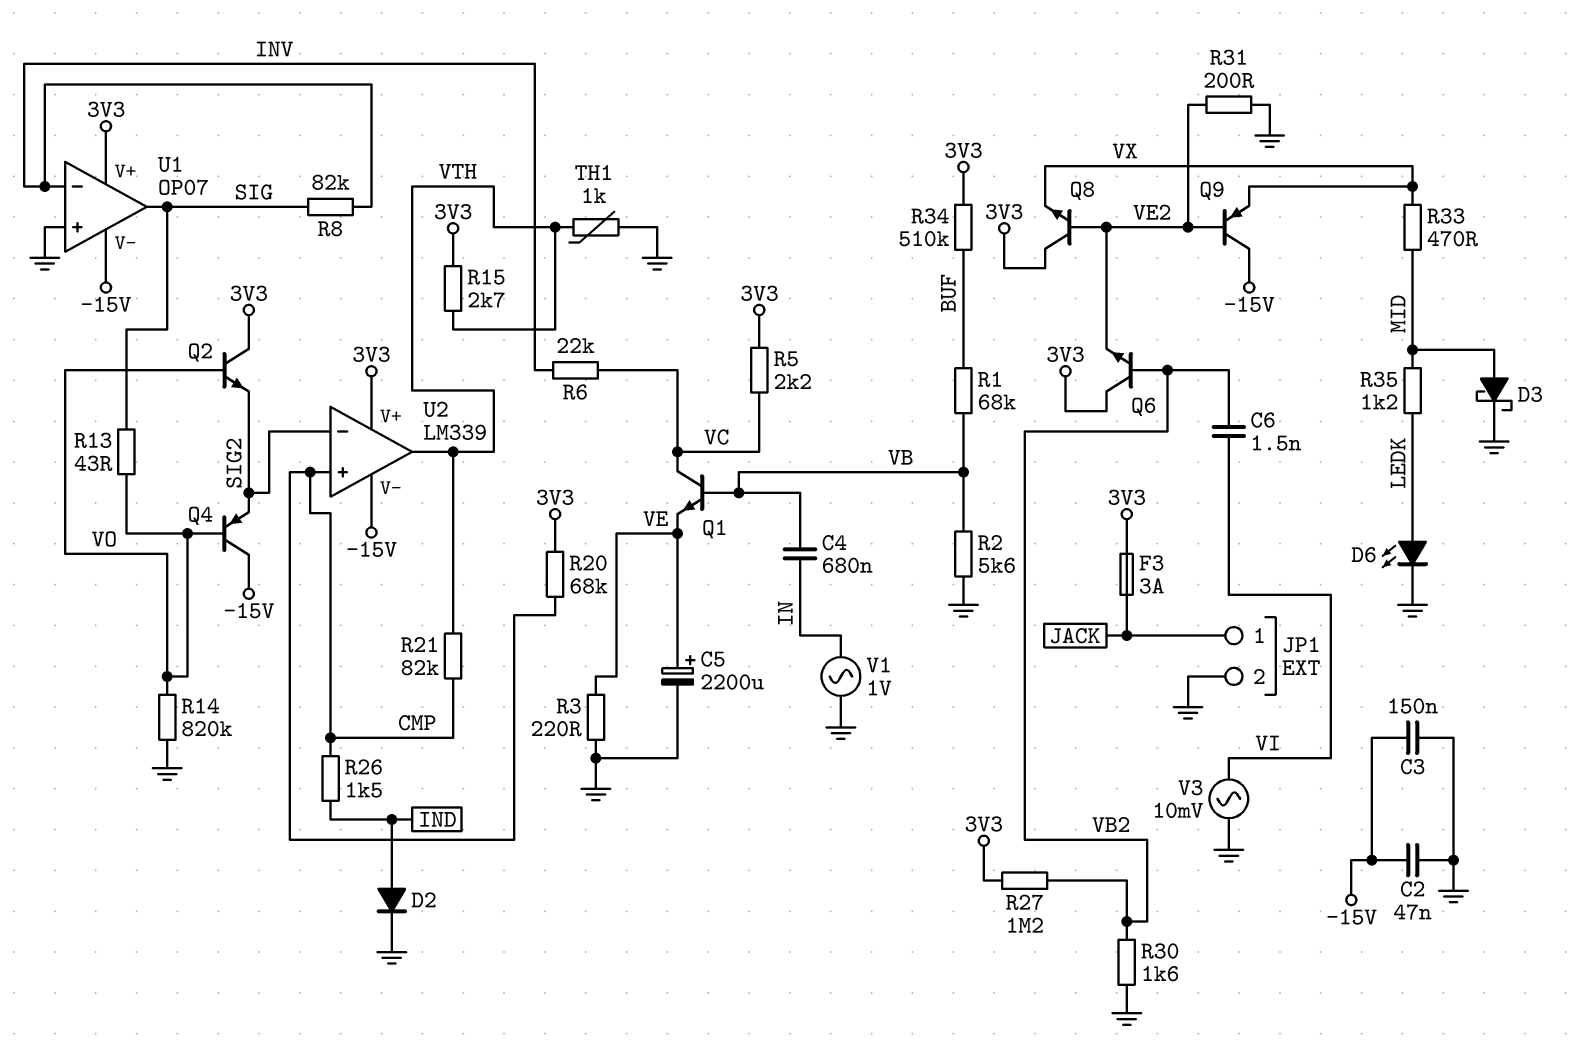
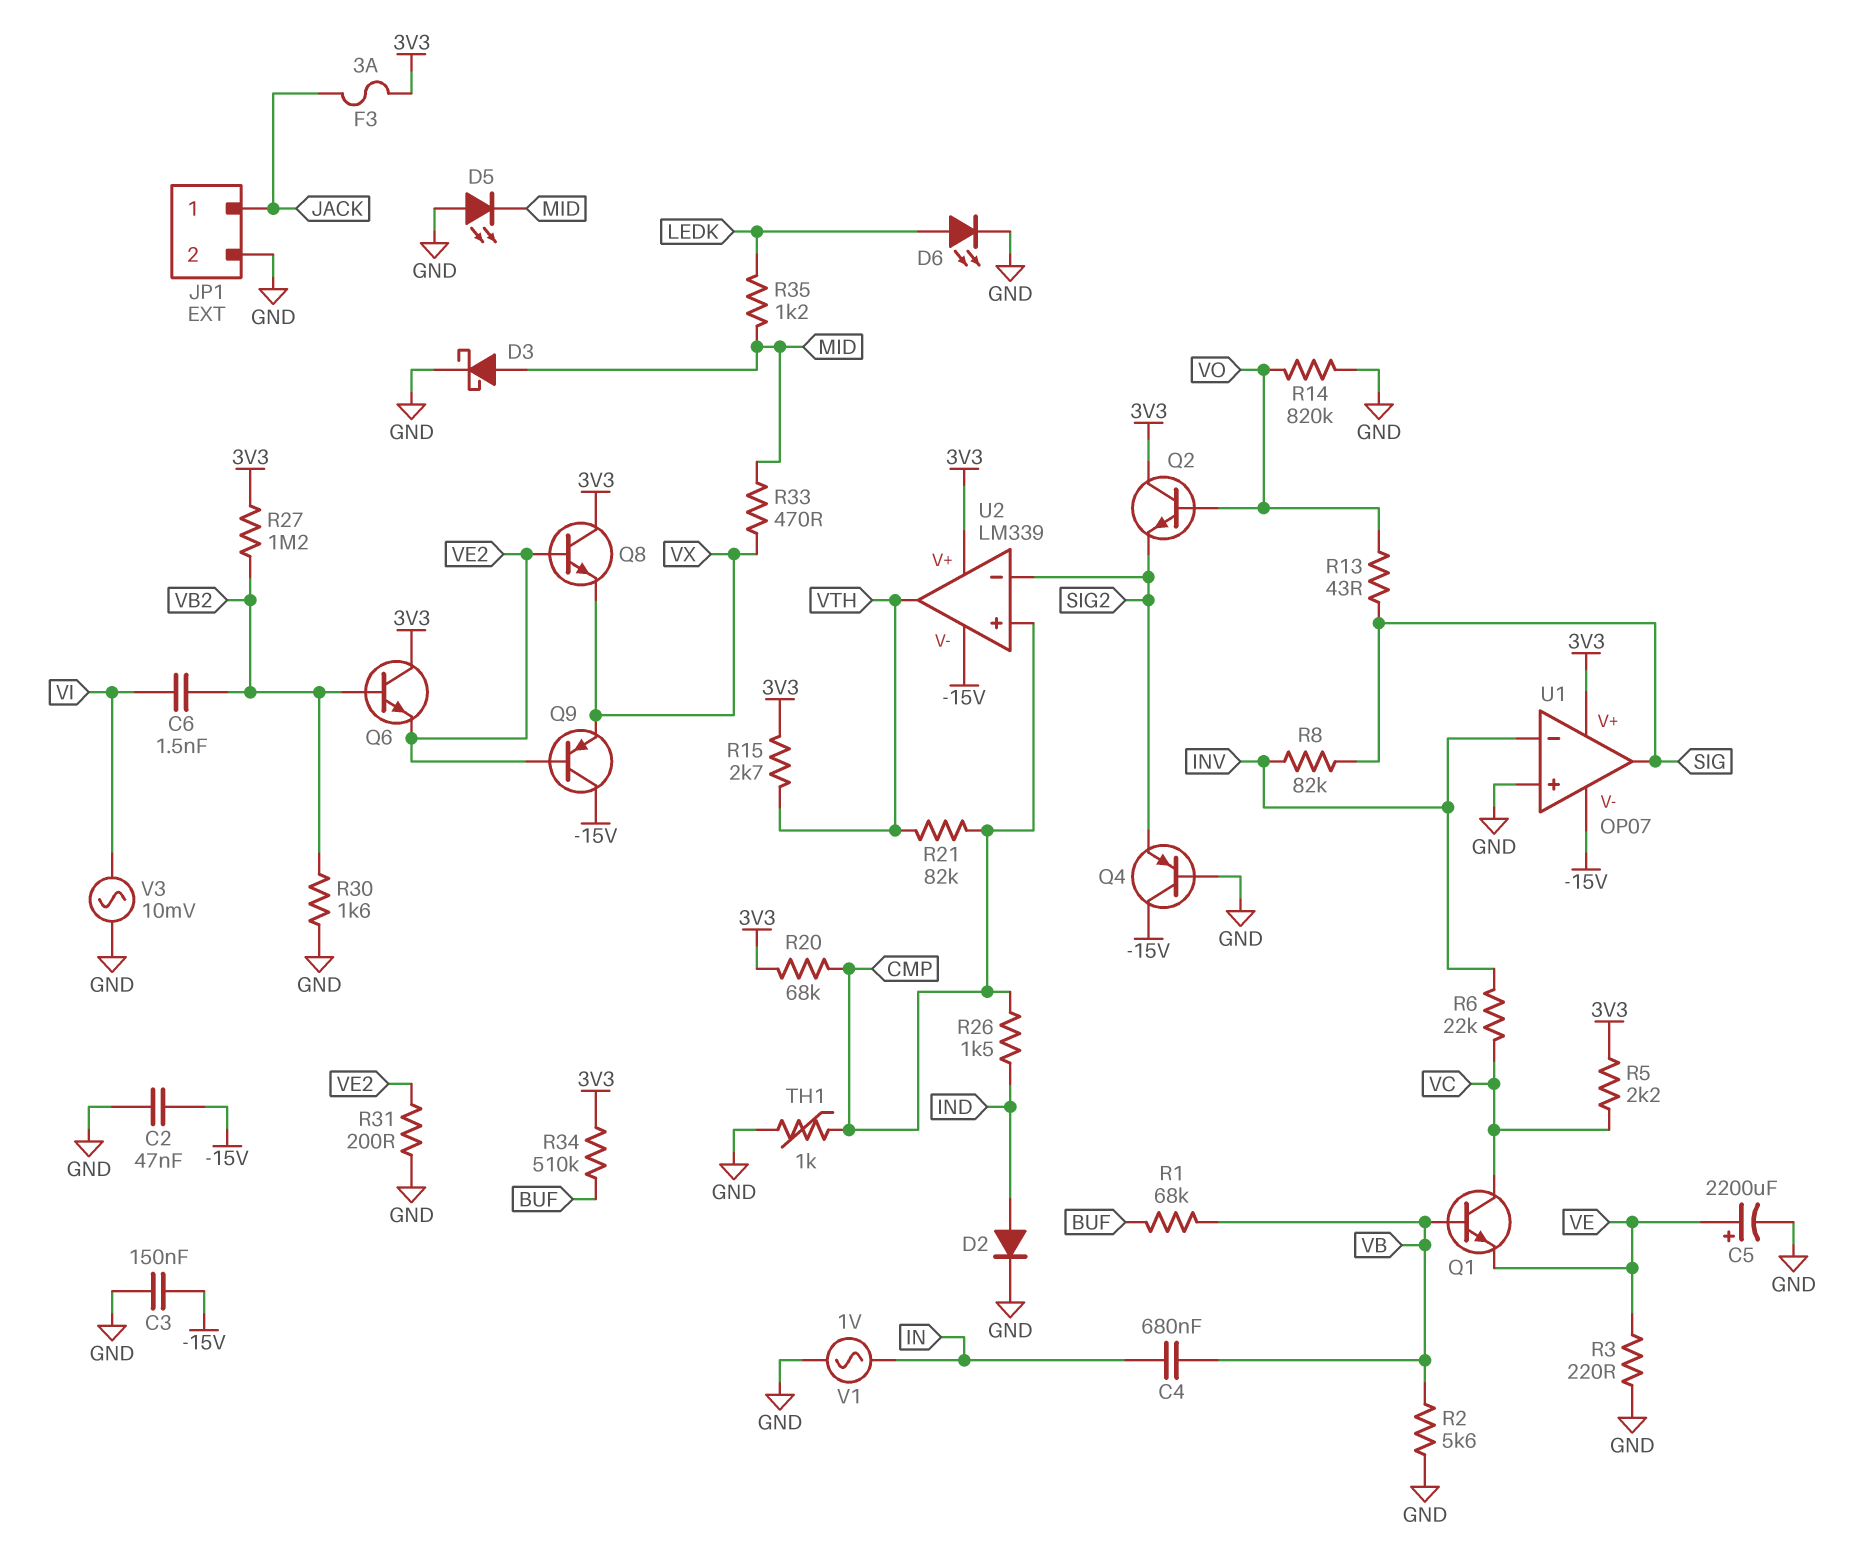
D5: none -> LED (A GND, K MID)
Q4: PNP (B VO, C -15V, E SIG2) -> PNP (B GND, C -15V, E SIG2)
TH1: 1k (GND, VTH) -> 1k (CMP, GND)

